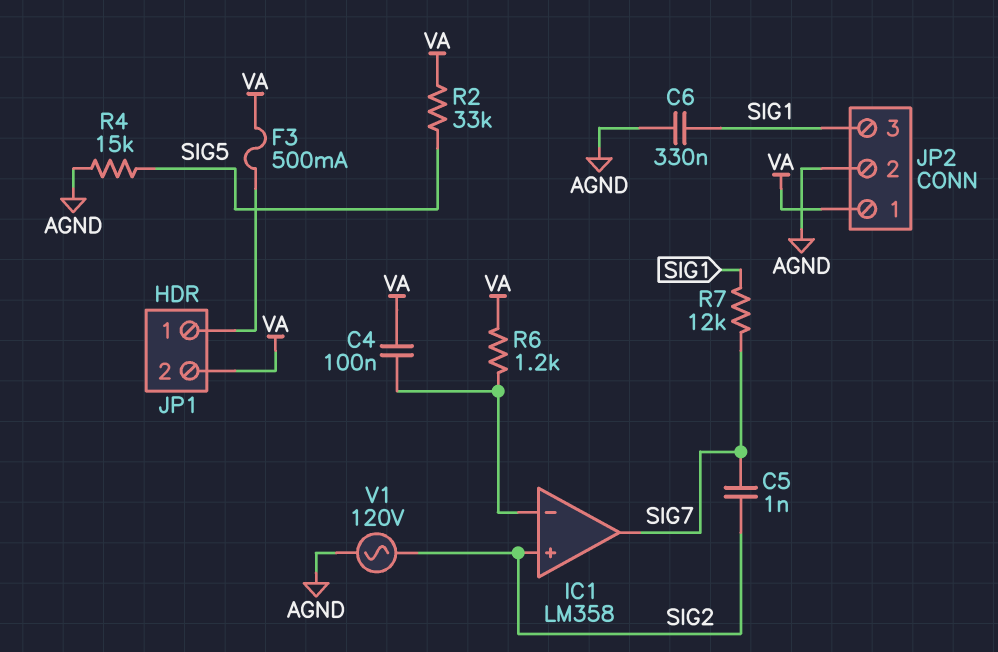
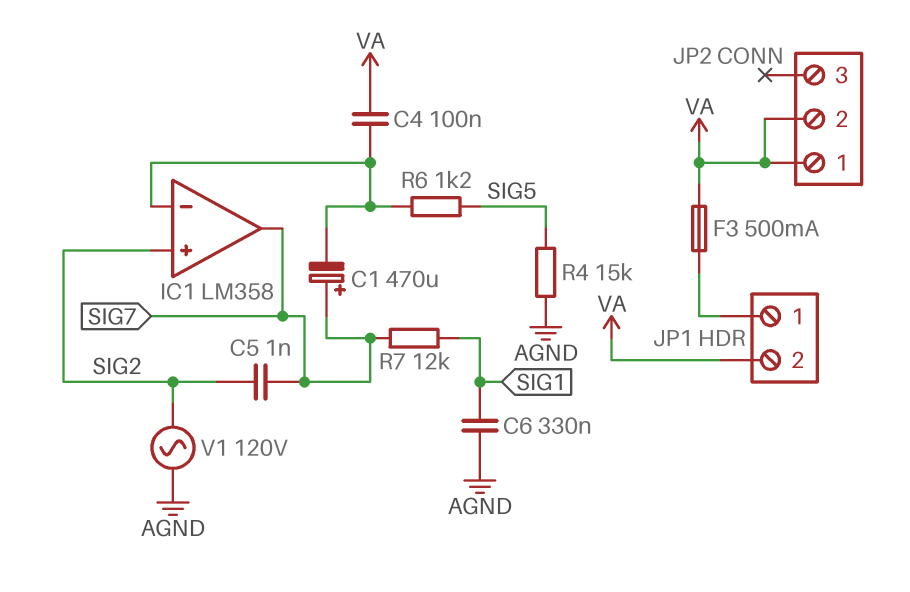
C1: none -> 470uF (plus SIG7, minus IC1/in-)
JP2 pin 2: AGND -> VA
JP2 pin 3: SIG1 -> none
R2: 33k (SIG5, VA) -> none
R6: 1.2k (IC1/in-, VA) -> 1.2k (IC1/in-, SIG5)

